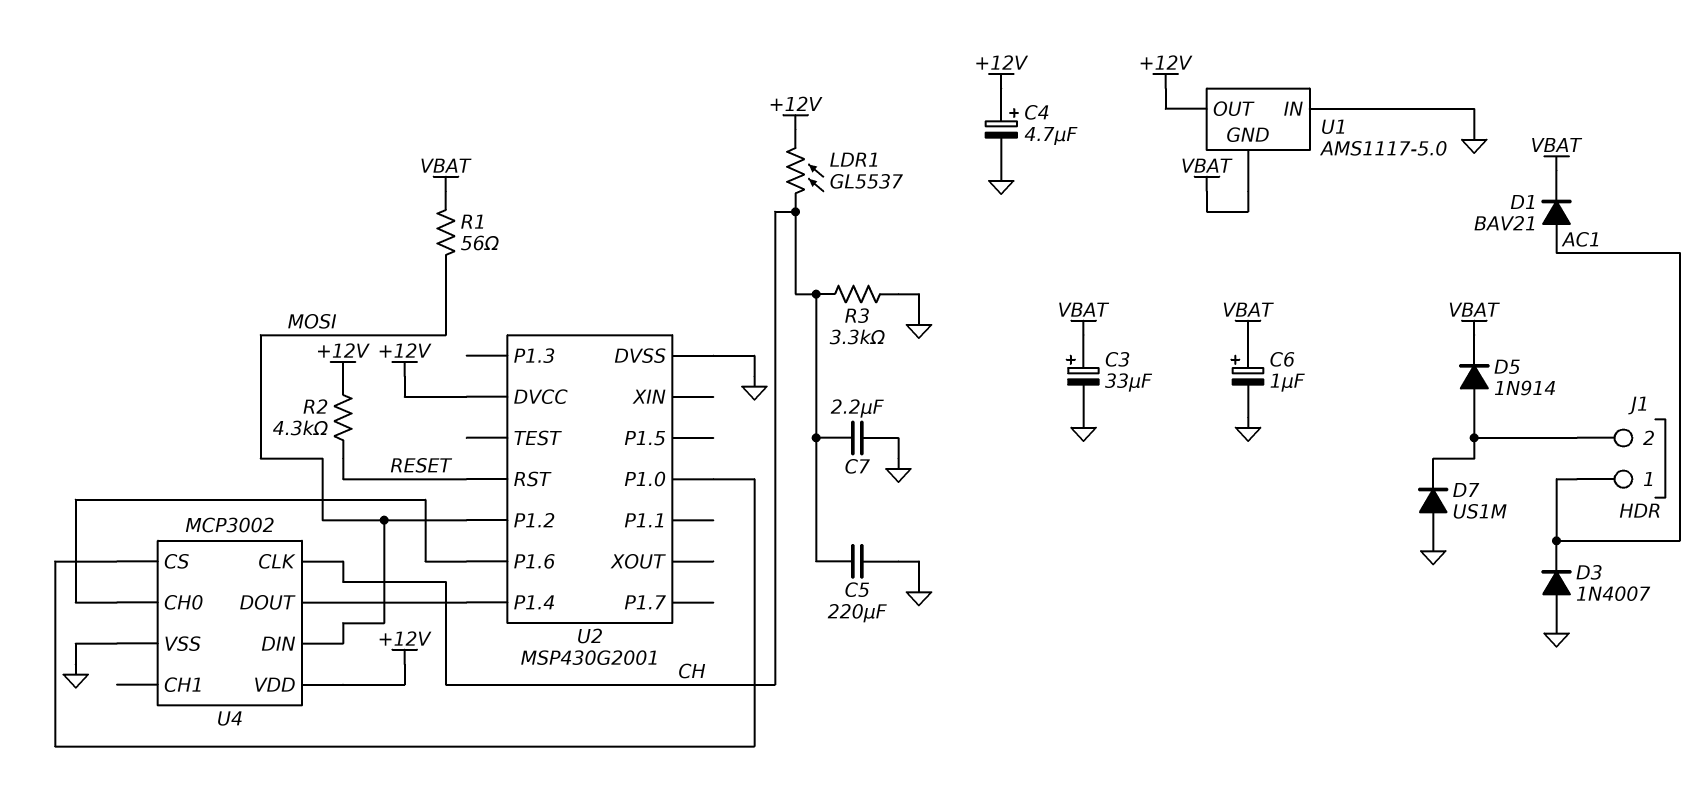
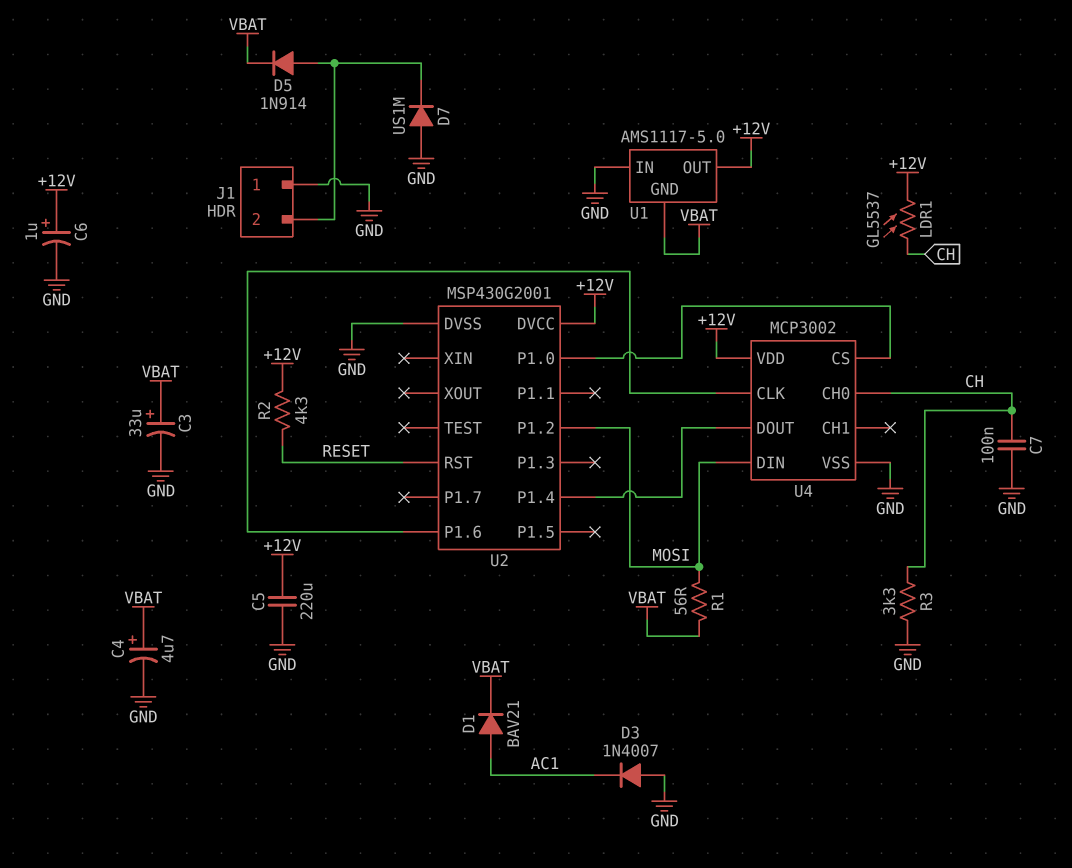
C4: 4.7uF (plus +12V, minus GND) -> 4.7uF (plus VBAT, minus GND)
C5: 220uF (CH, GND) -> 220uF (+12V, GND)
C6: 1uF (plus VBAT, minus GND) -> 1uF (plus +12V, minus GND)
C7: 2.2uF (CH, GND) -> 100nF (CH, GND)
J1 pin 1: AC1 -> GND
U4 pin CH0: U2/P1.6 -> CH
U4 pin CLK: CH -> U2/P1.6

